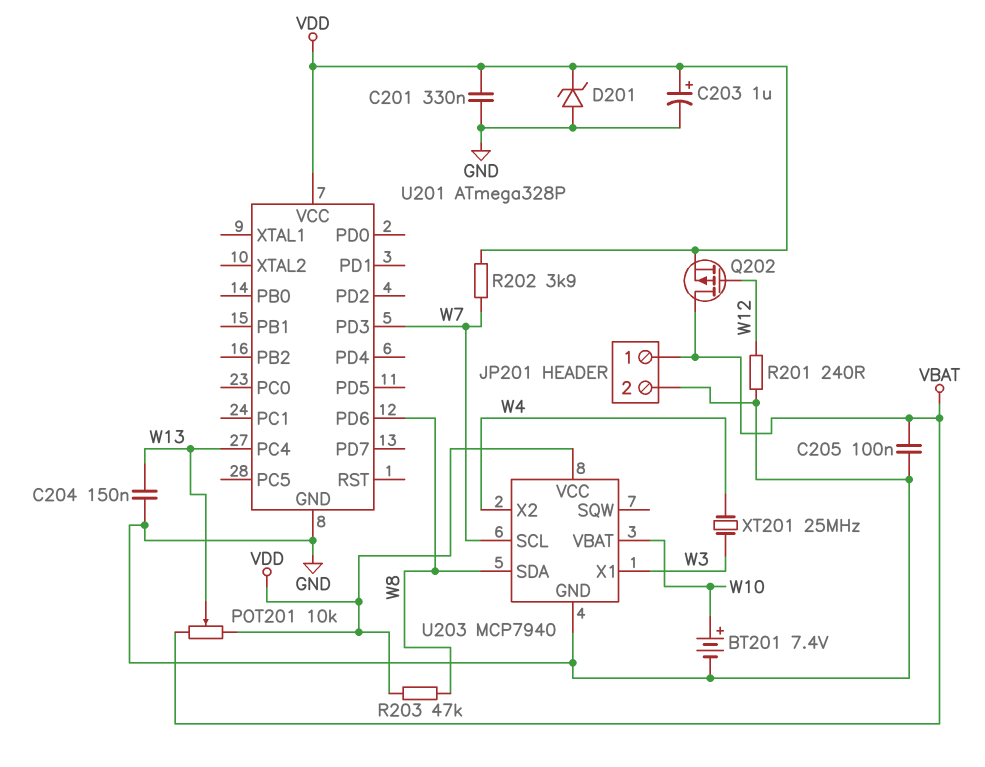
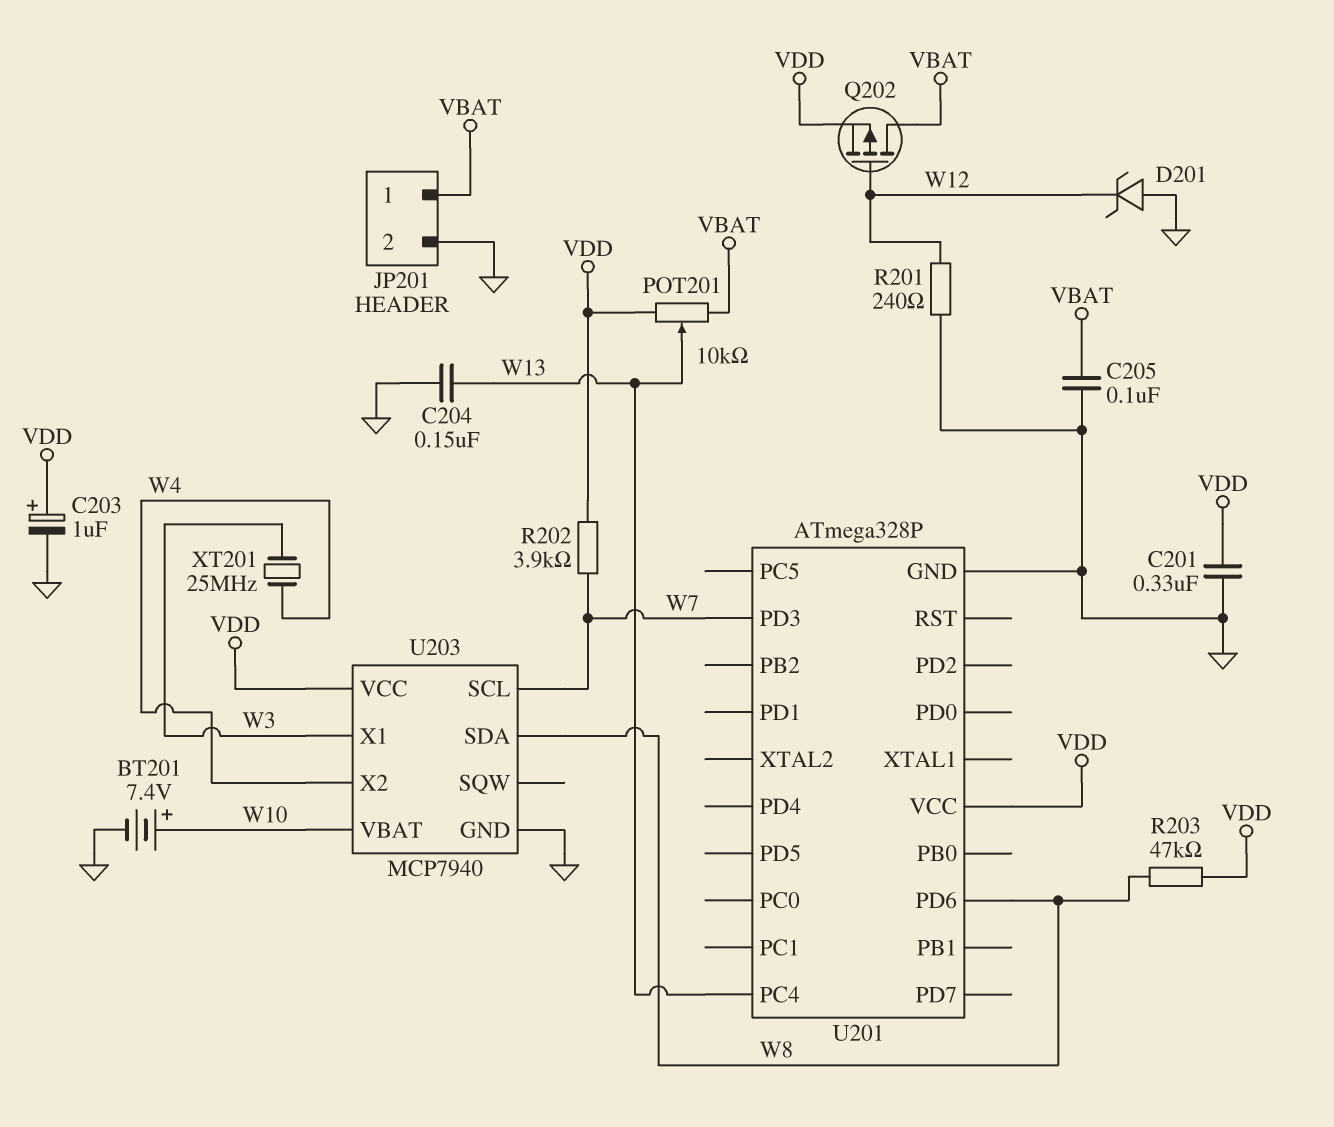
D201: zener (A GND, K VDD) -> zener (A GND, K W12)

